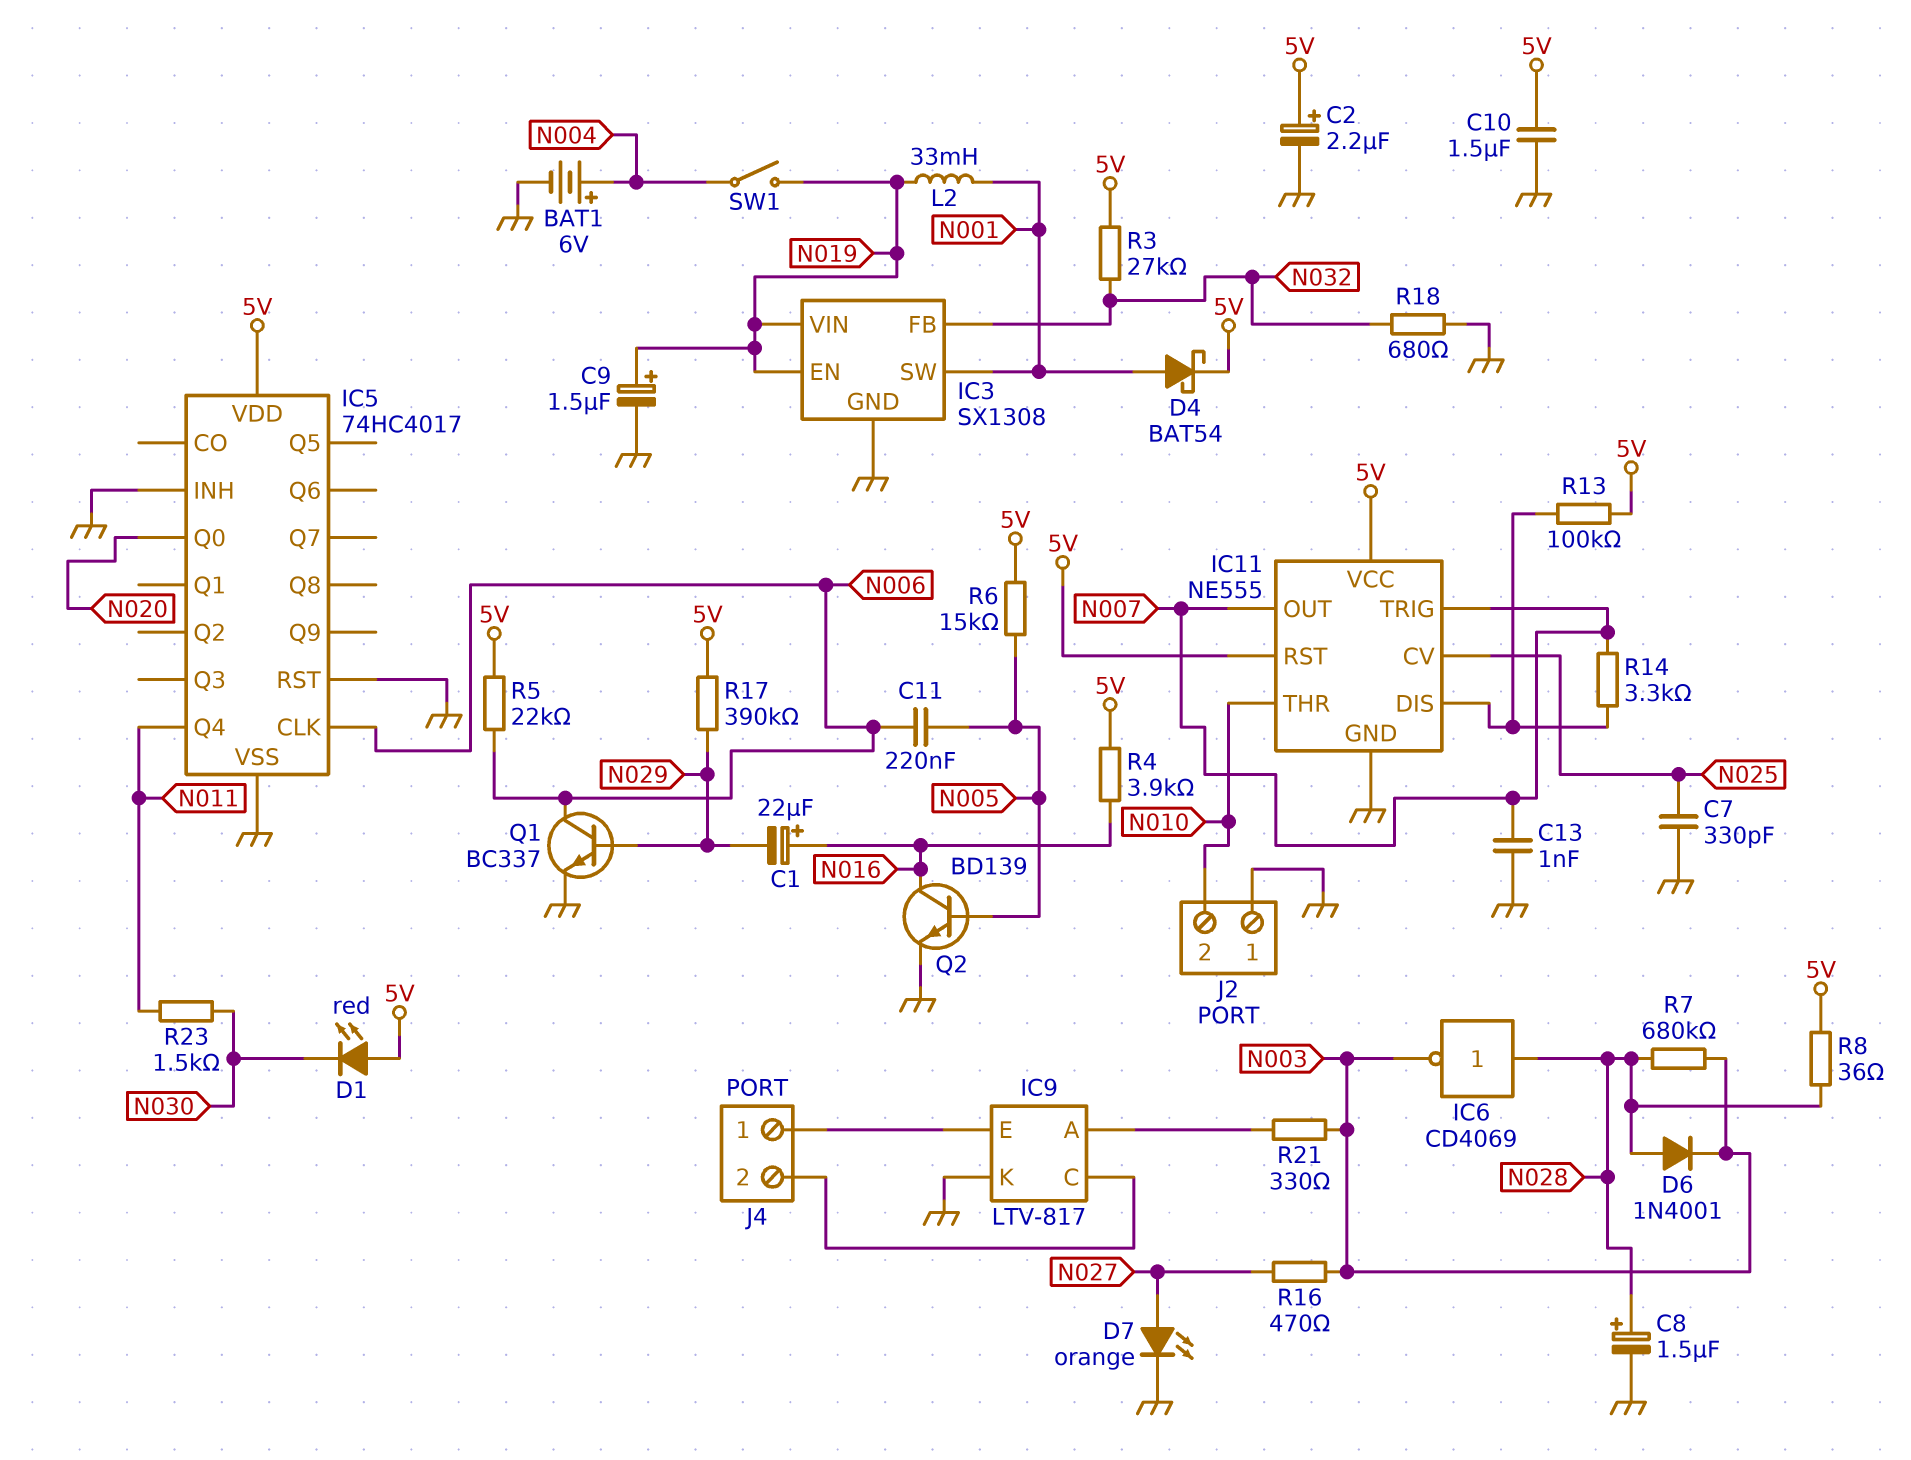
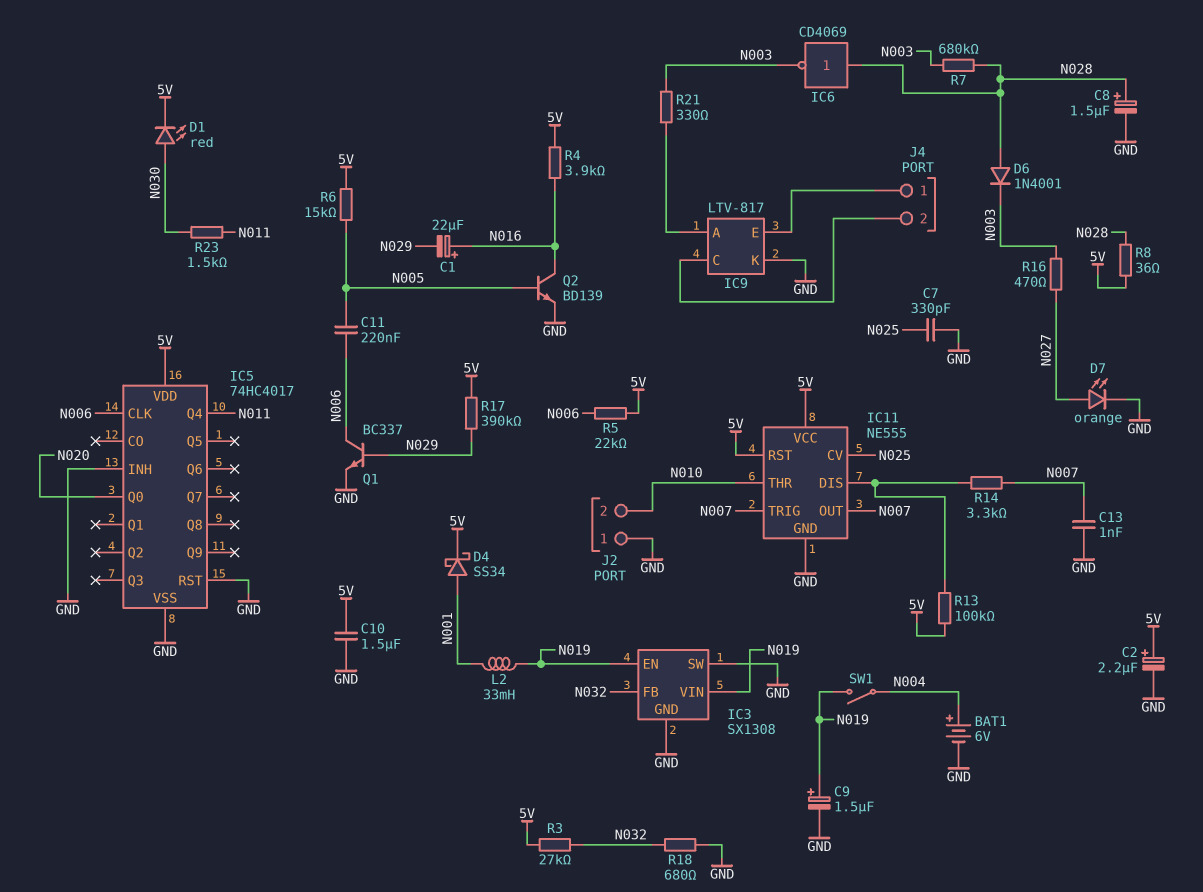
D1: LED red (A 5V, K N030) -> LED red (A N030, K 5V)
D4: schottky BAT54 (A N001, K 5V) -> schottky SS34 (A N001, K 5V)
IC3 pin SW: N001 -> GND

